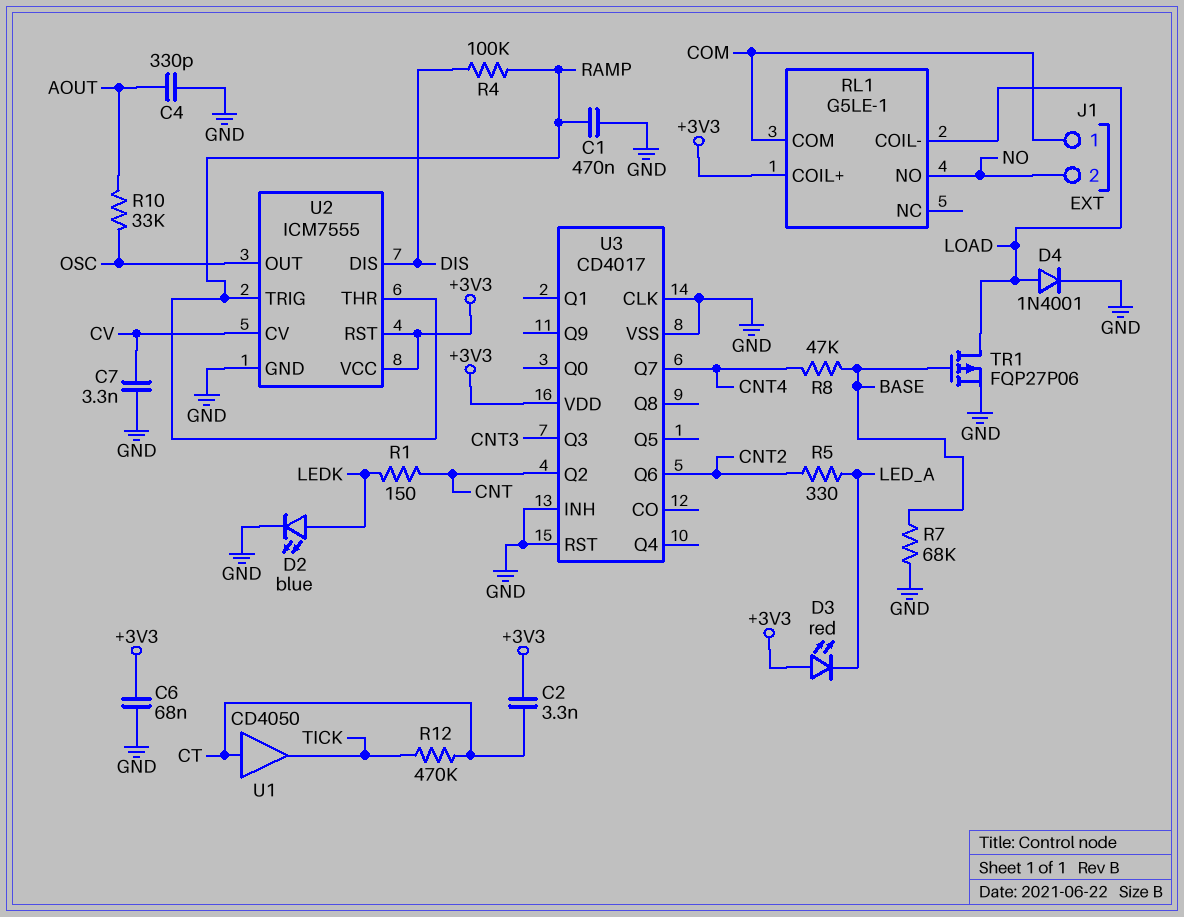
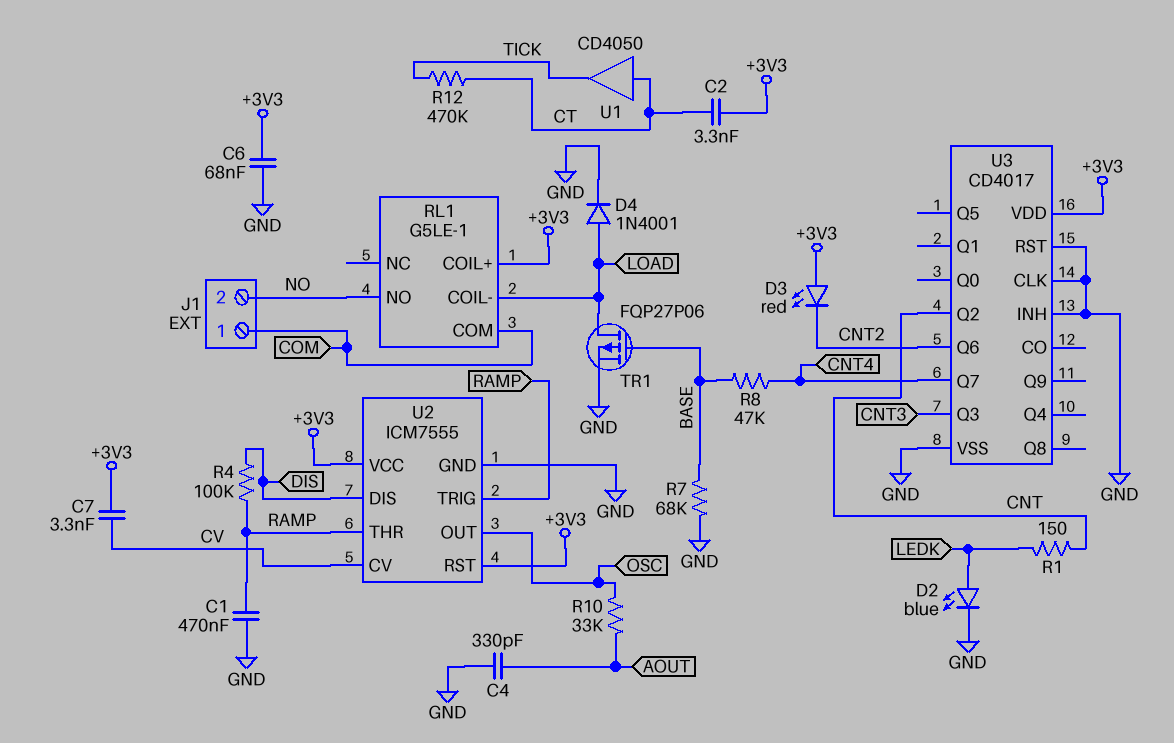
C7: 3.3nF (CV, GND) -> 3.3nF (+3V3, CV)
D3: LED red (A +3V3, K LED_A) -> LED red (A +3V3, K CNT2)
R5: 330 (CNT2, LED_A) -> none

